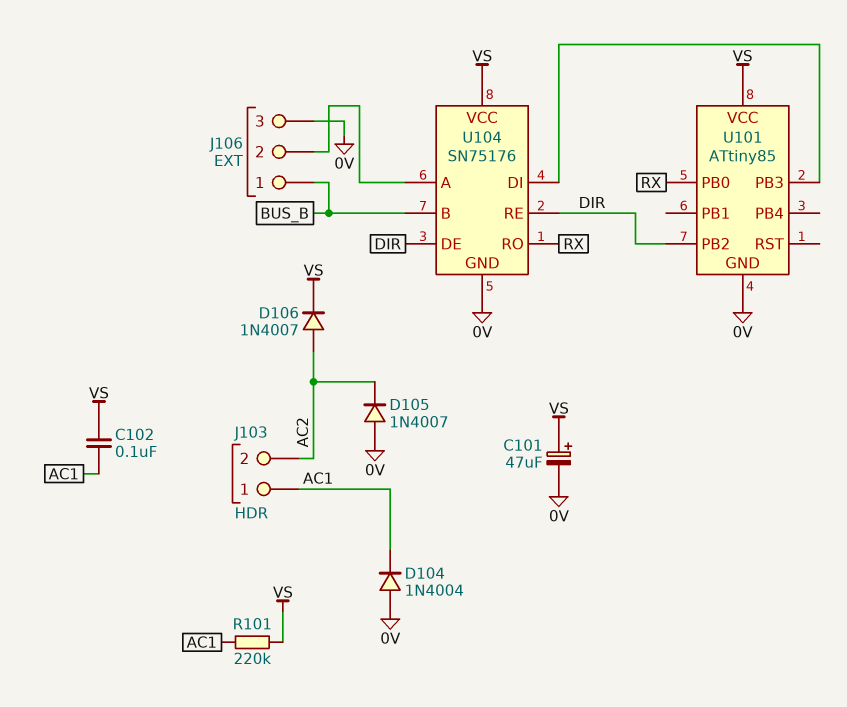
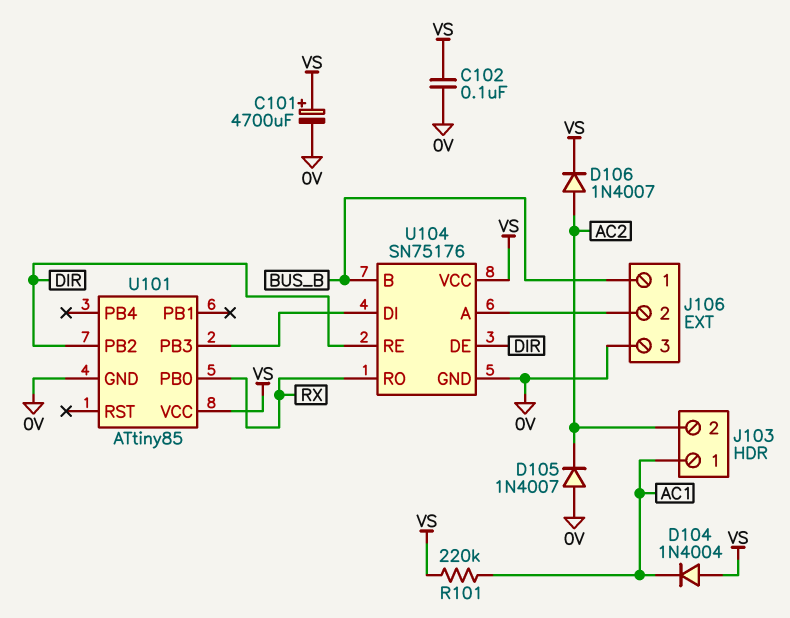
C101: 47uF (plus VS, minus 0V) -> 4700uF (plus VS, minus 0V)
C102: 100nF (AC1, VS) -> 100nF (0V, VS)
D104: diode 1N4004 (A 0V, K AC1) -> diode 1N4004 (A VS, K AC1)

